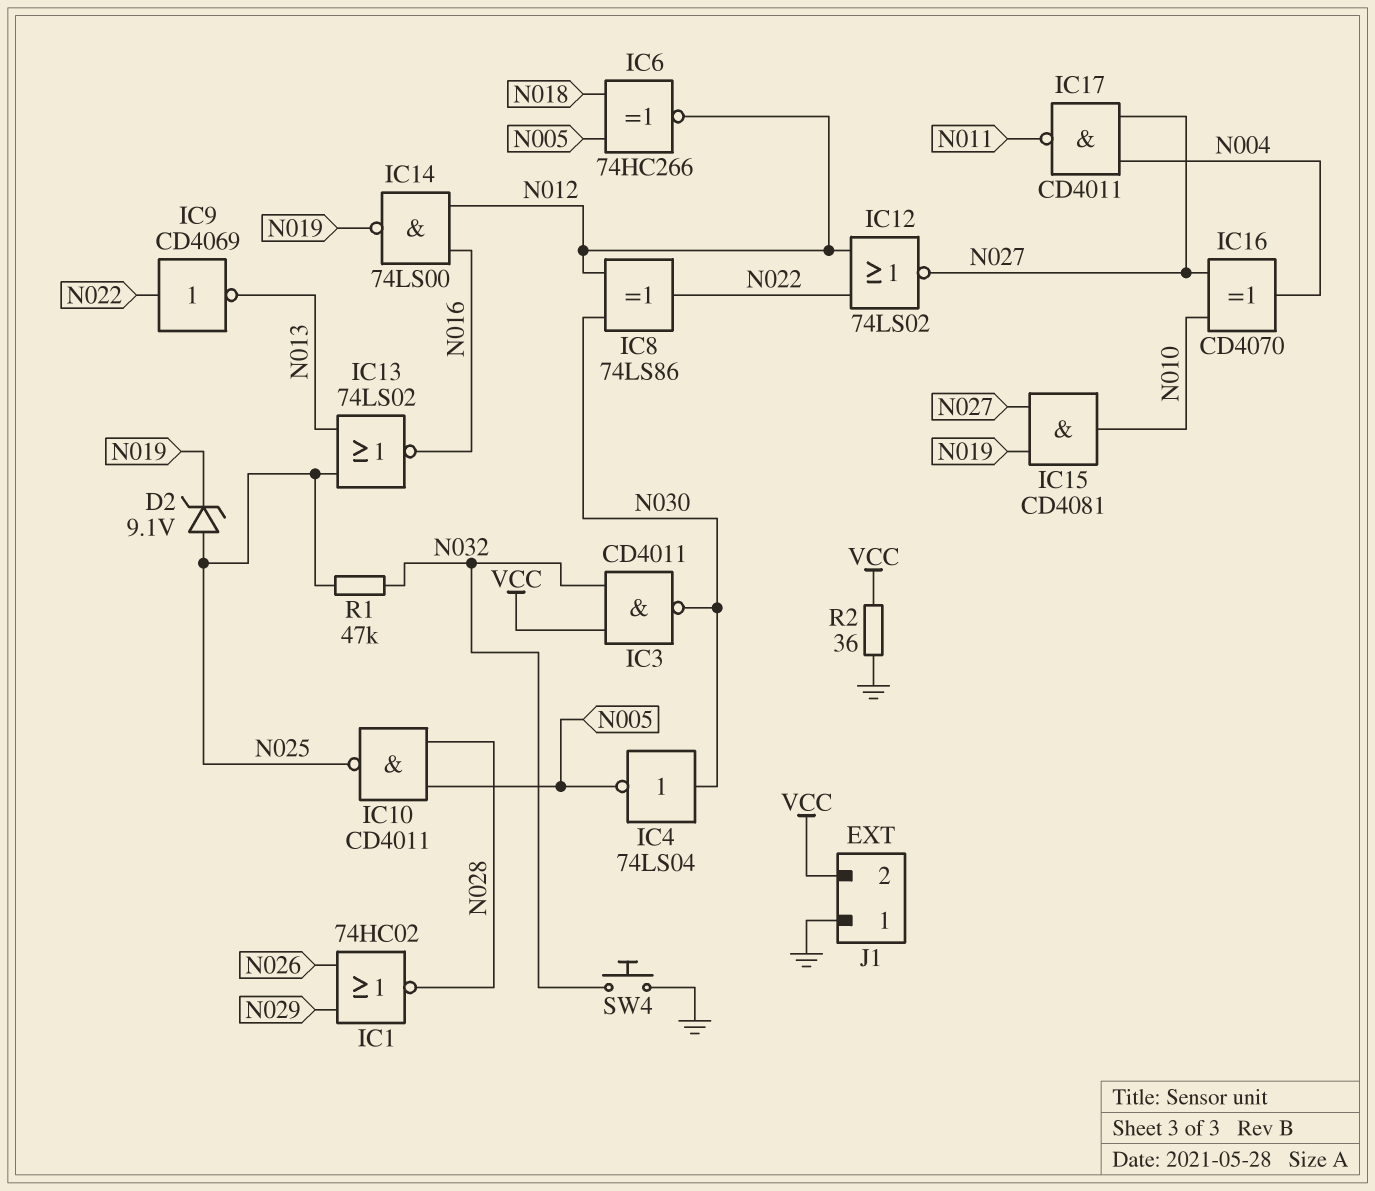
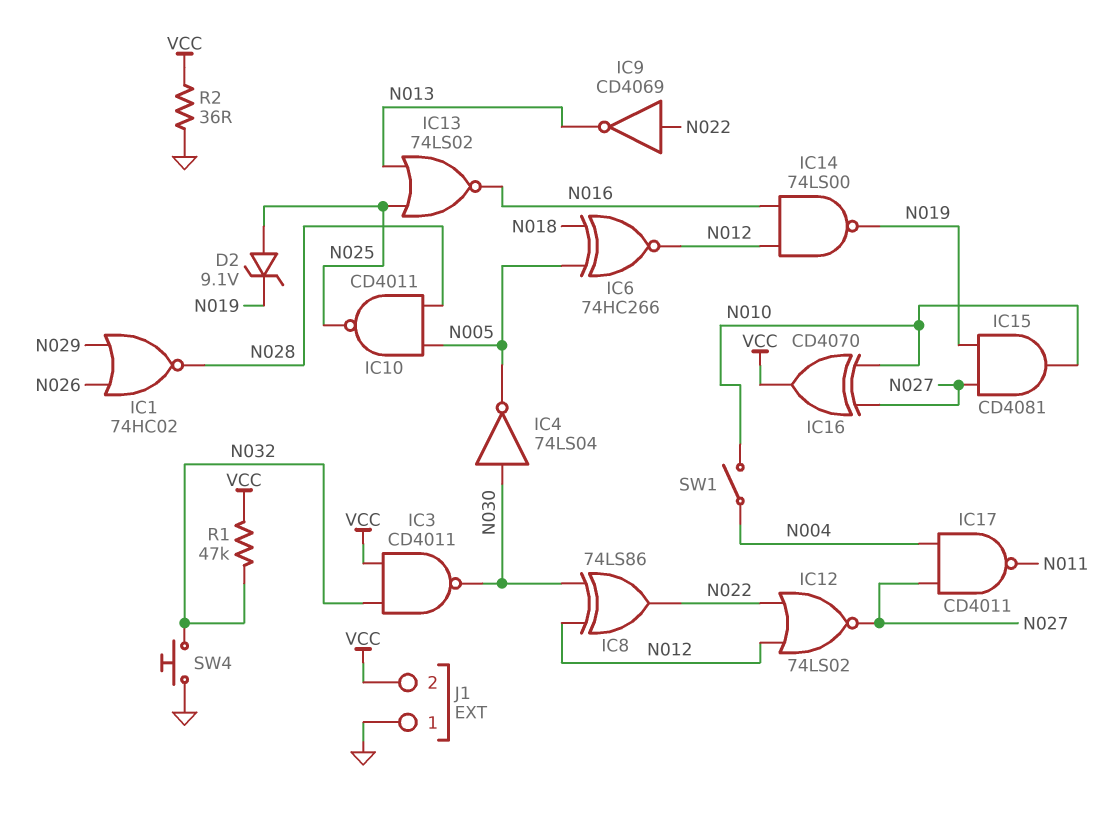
IC16: XOR CD4070 (in N010, in N027, out N004) -> XOR CD4070 (in N010, in N027, out VCC)
R1: 47k (N025, N032) -> 47k (N032, VCC)
SW1: none -> switch (N004, N010)

